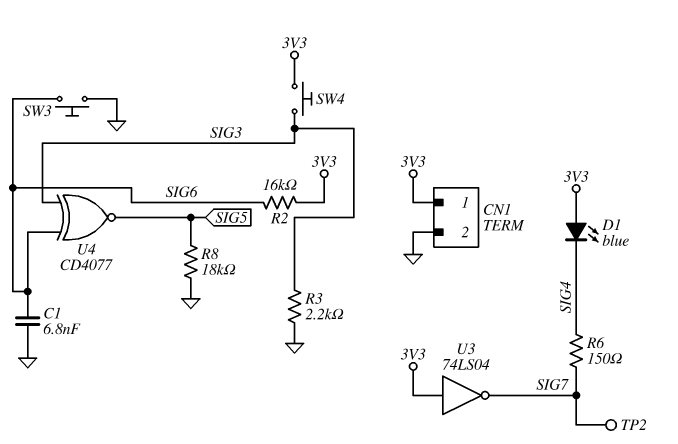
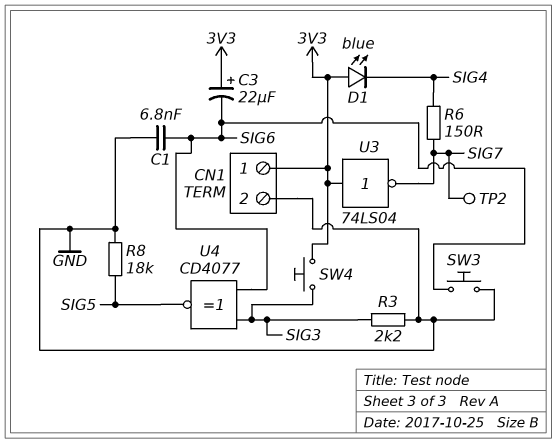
C3: none -> 22uF (plus 3V3, minus SIG6)
R2: 16k (3V3, SIG6) -> none

